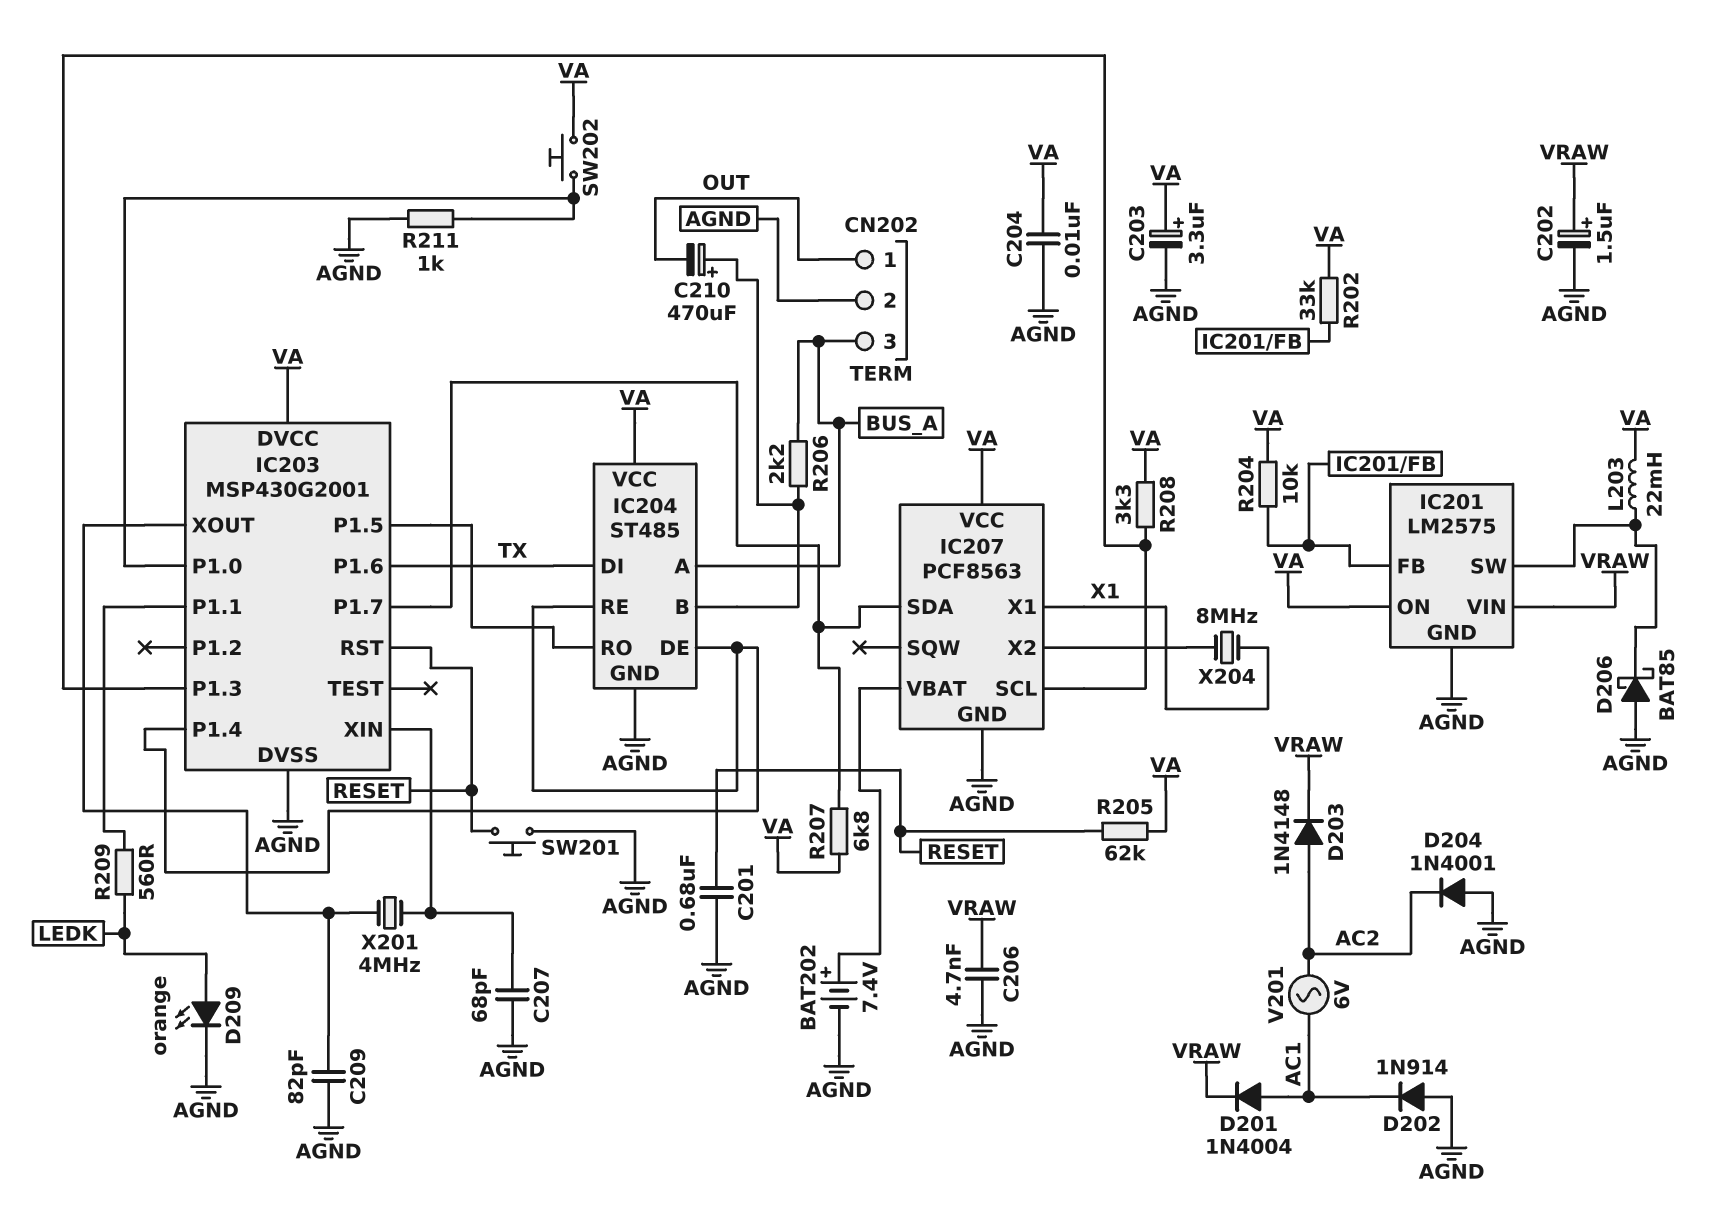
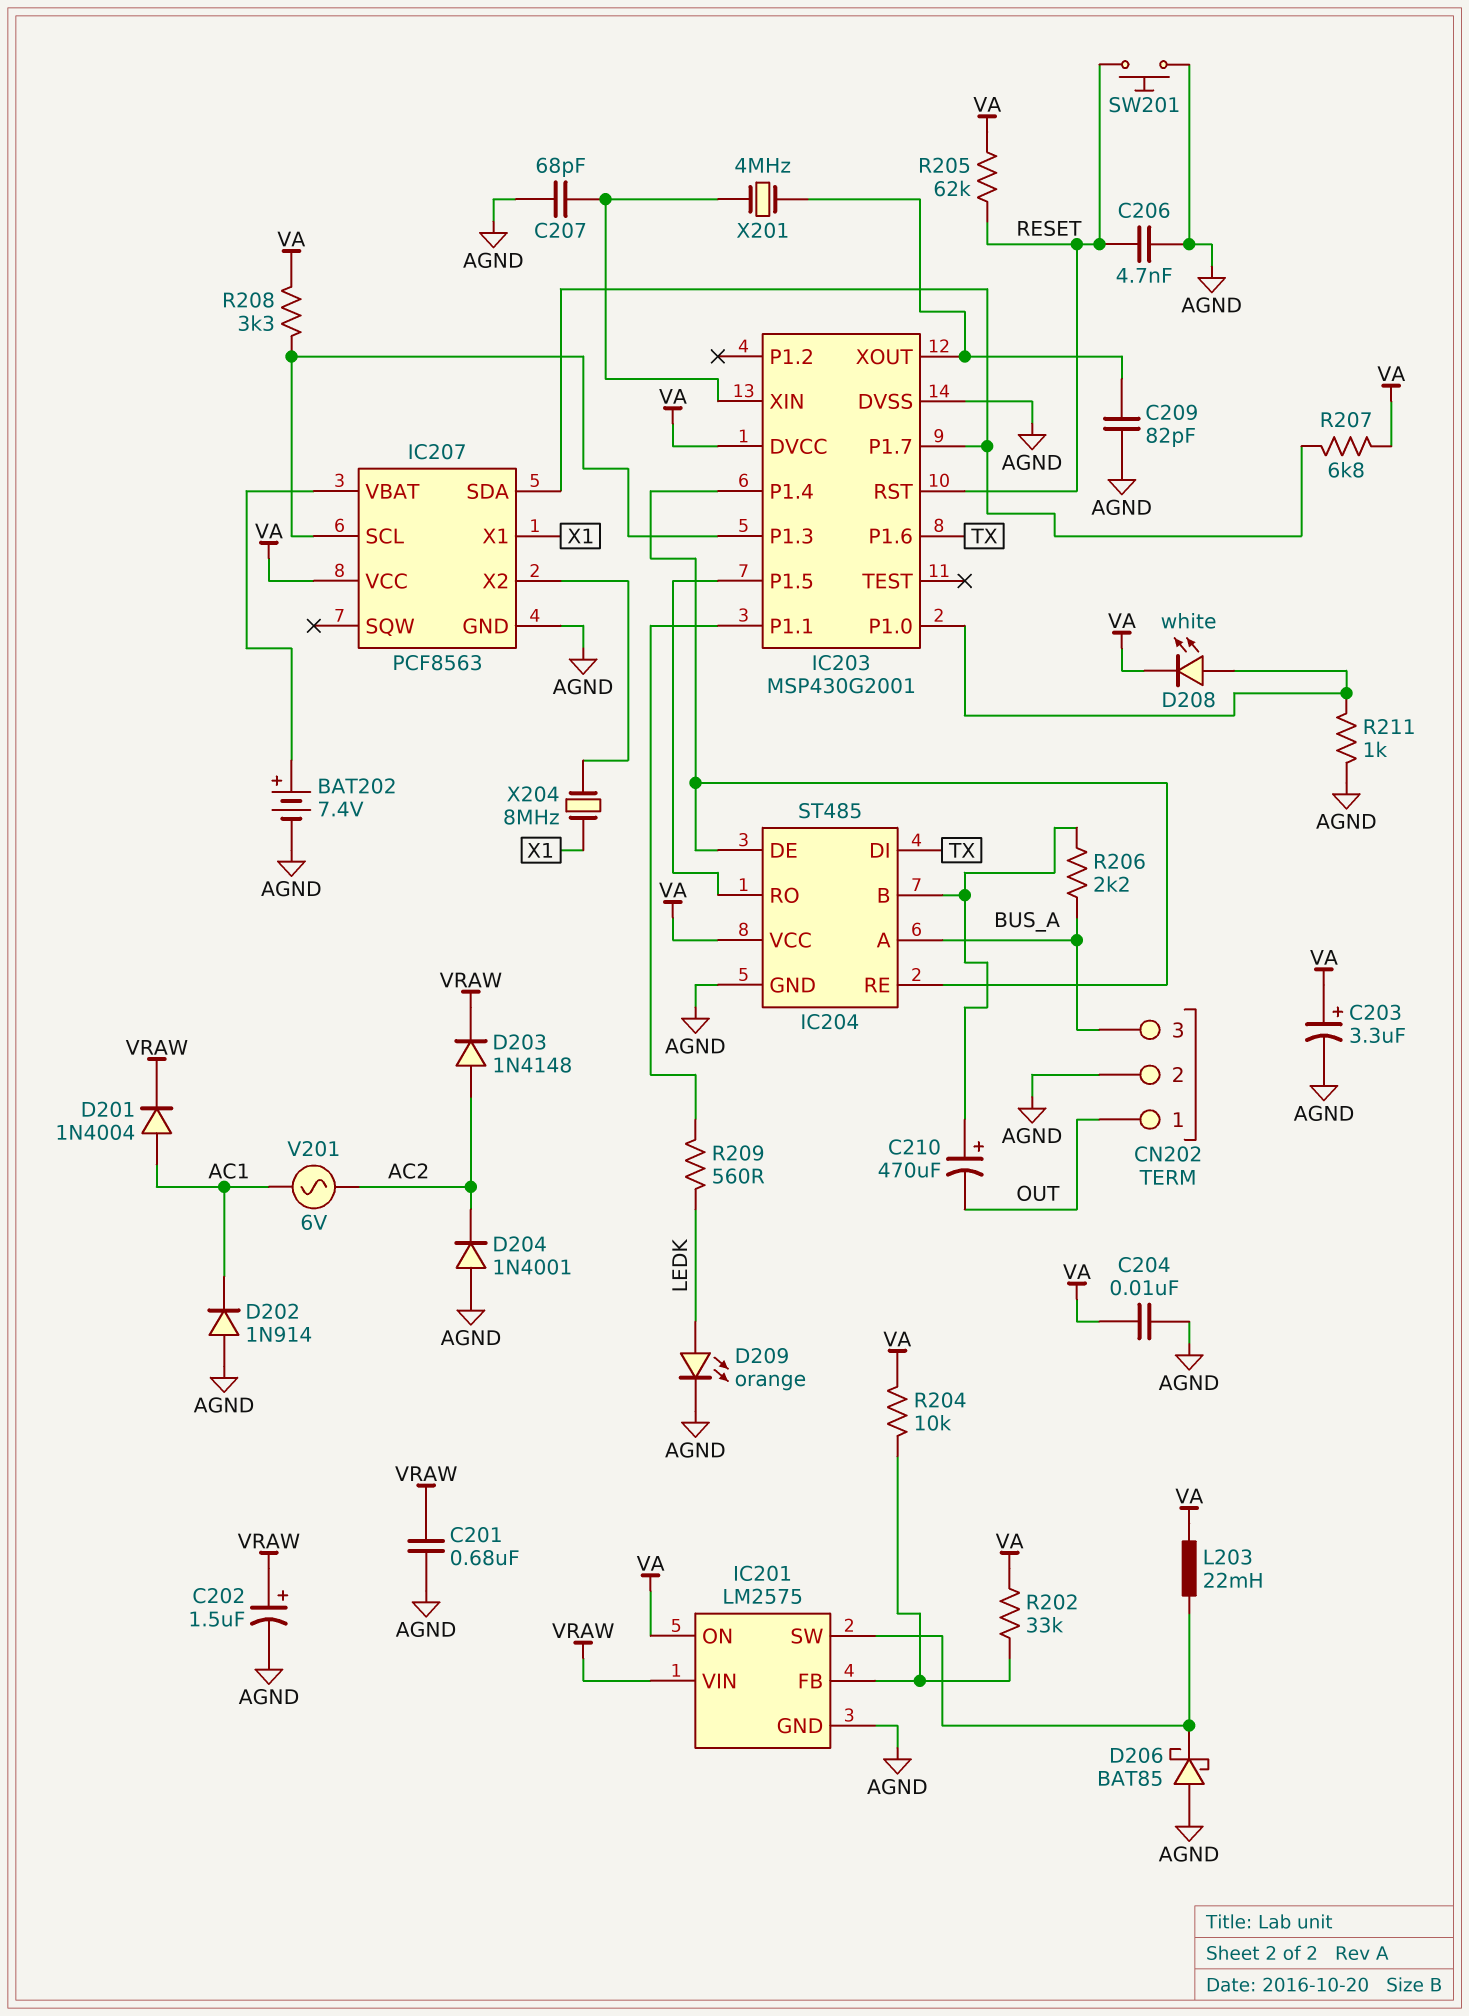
C201: 680nF (AGND, RESET) -> 680nF (AGND, VRAW)
C206: 4.7nF (AGND, VRAW) -> 4.7nF (AGND, RESET)
D208: none -> LED white (A IC203/P1.0, K VA)
SW202: button (IC203/P1.0, VA) -> none

